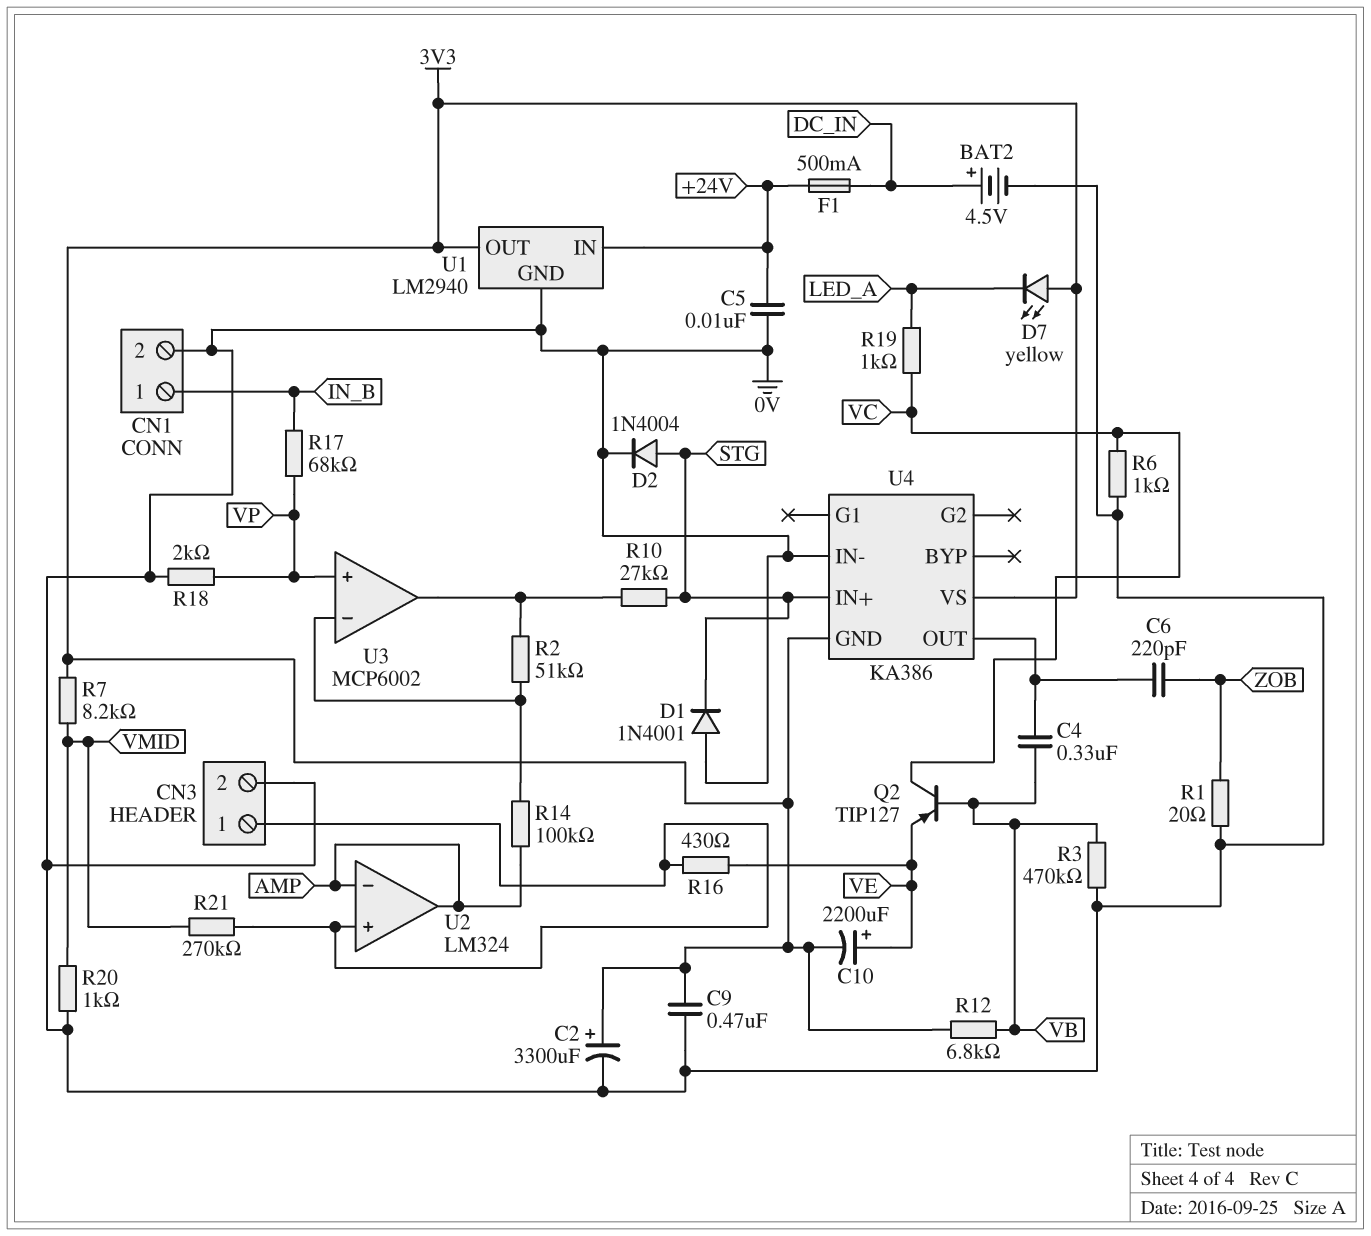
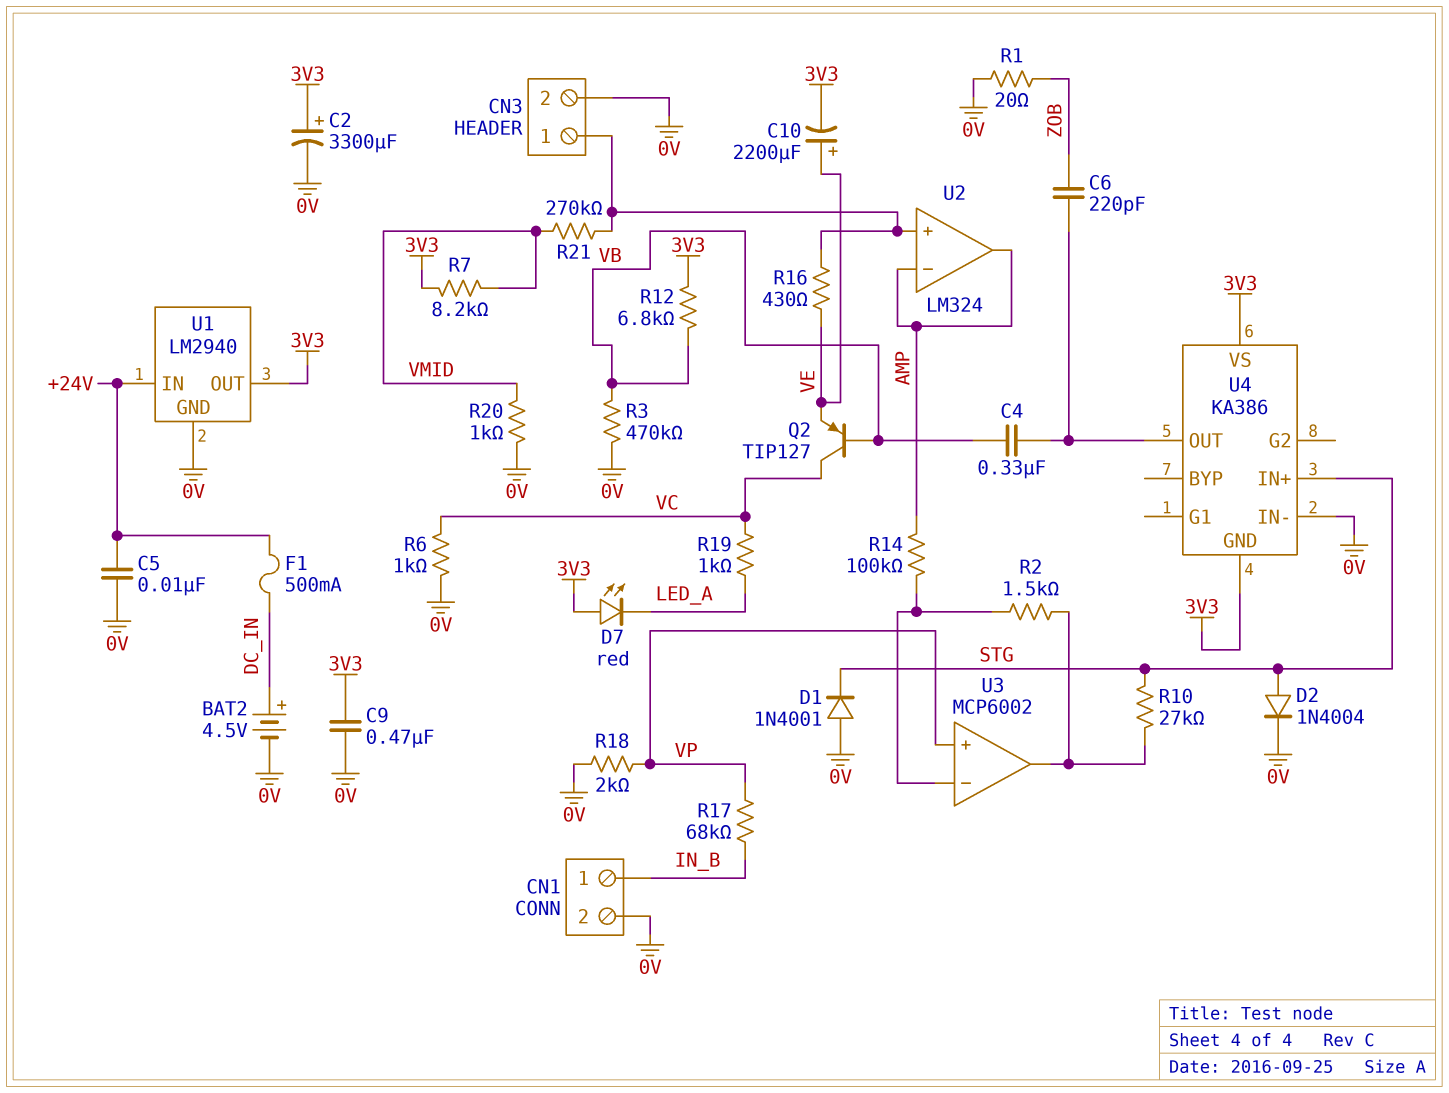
D7: LED yellow (A 3V3, K LED_A) -> LED red (A 3V3, K LED_A)
R2: 51k (U3/in-, U3/out) -> 1.5k (U3/in-, U3/out)

